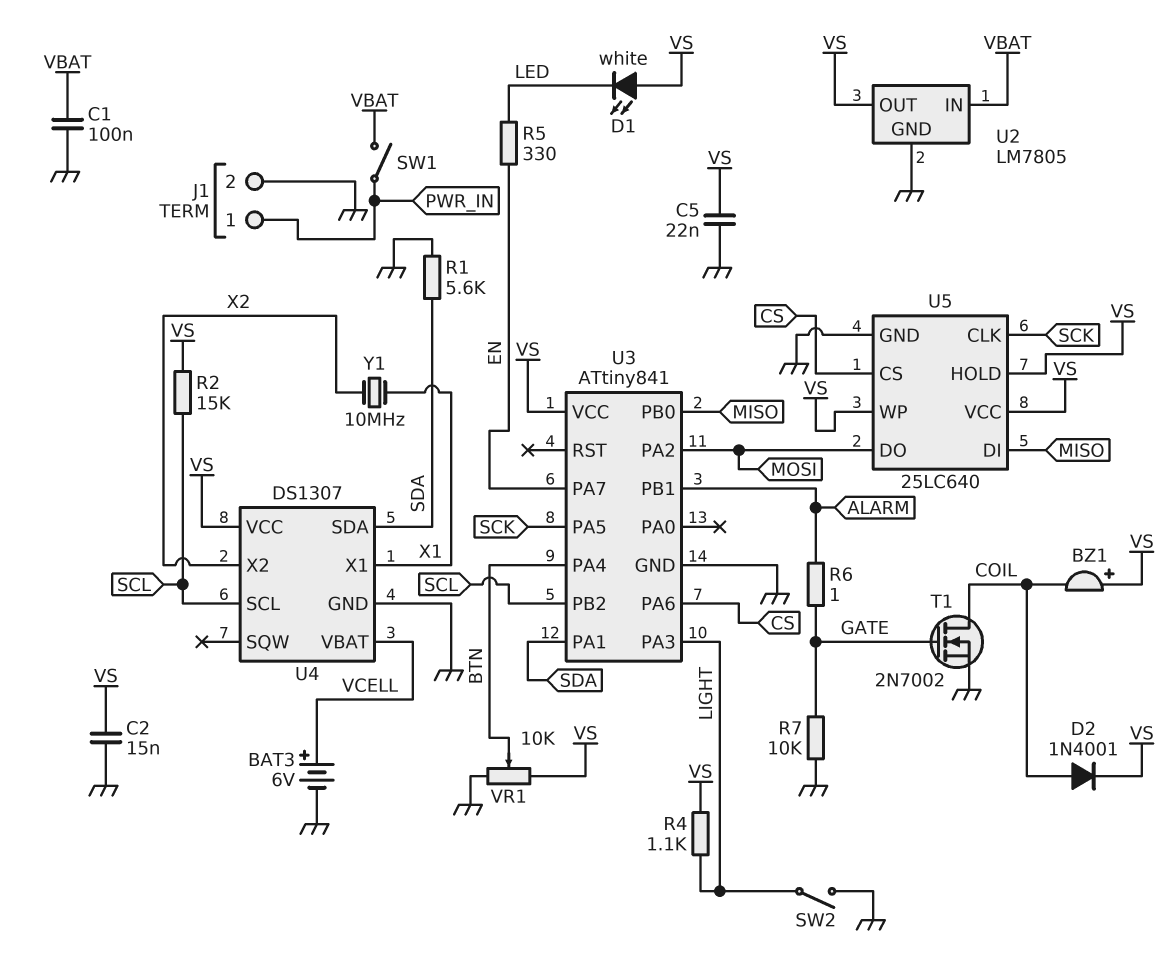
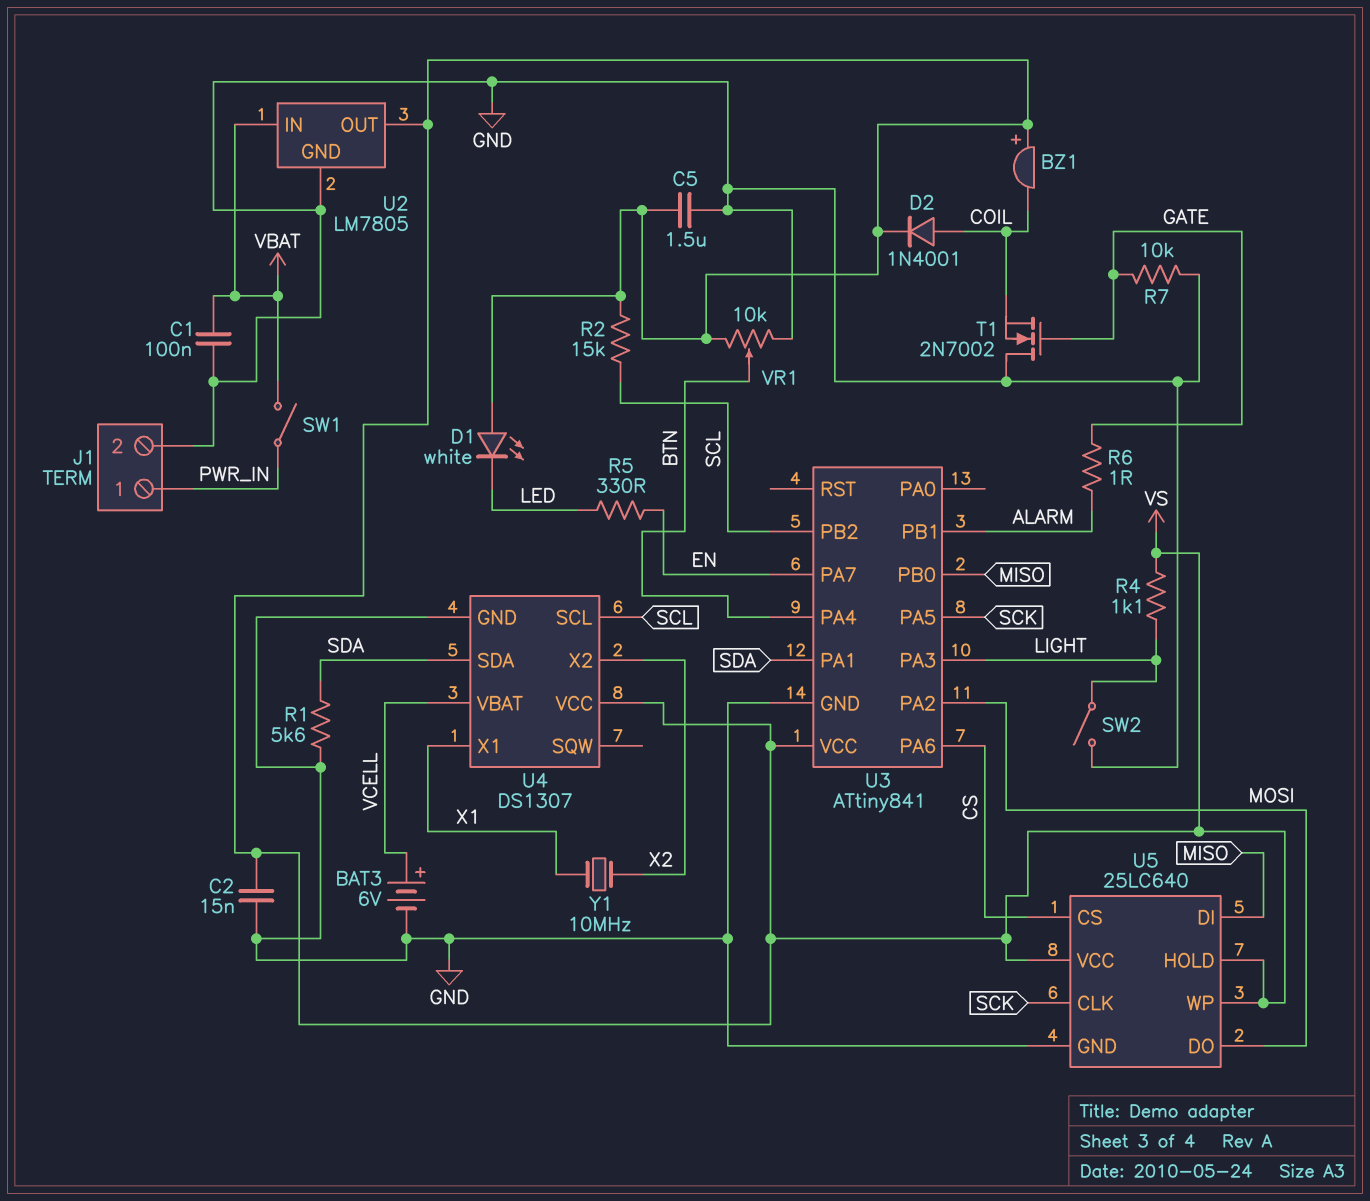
C5: 22nF (GND, VS) -> 1.5uF (GND, VS)
T1: NMOS 2N7002 (G GATE, D COIL, S GND) -> NMOS 2N7002 (G GATE, D GND, S COIL)

